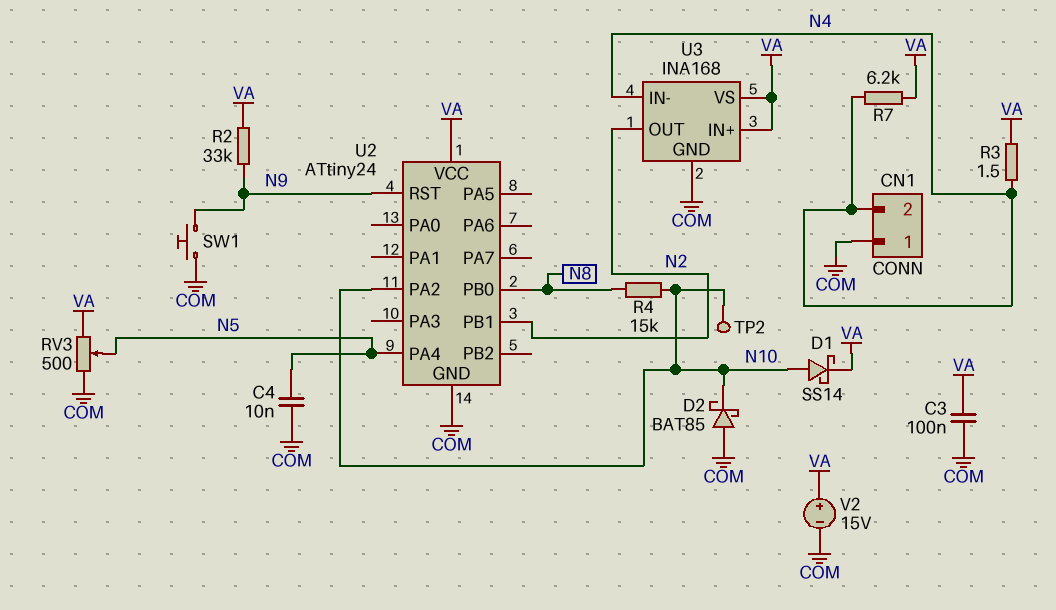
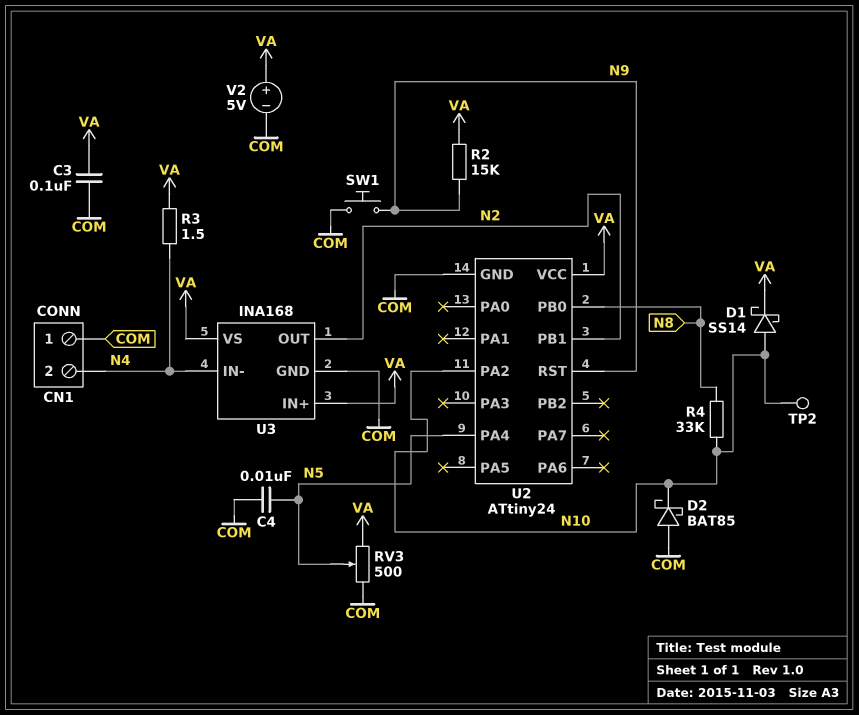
R2: 33k (N9, VA) -> 15k (N9, VA)
R4: 15k (N8, N10) -> 33k (N8, N10)
R7: 6.2k (N4, VA) -> none
V2: 15V (plus VA, minus COM) -> 5V (plus VA, minus COM)

